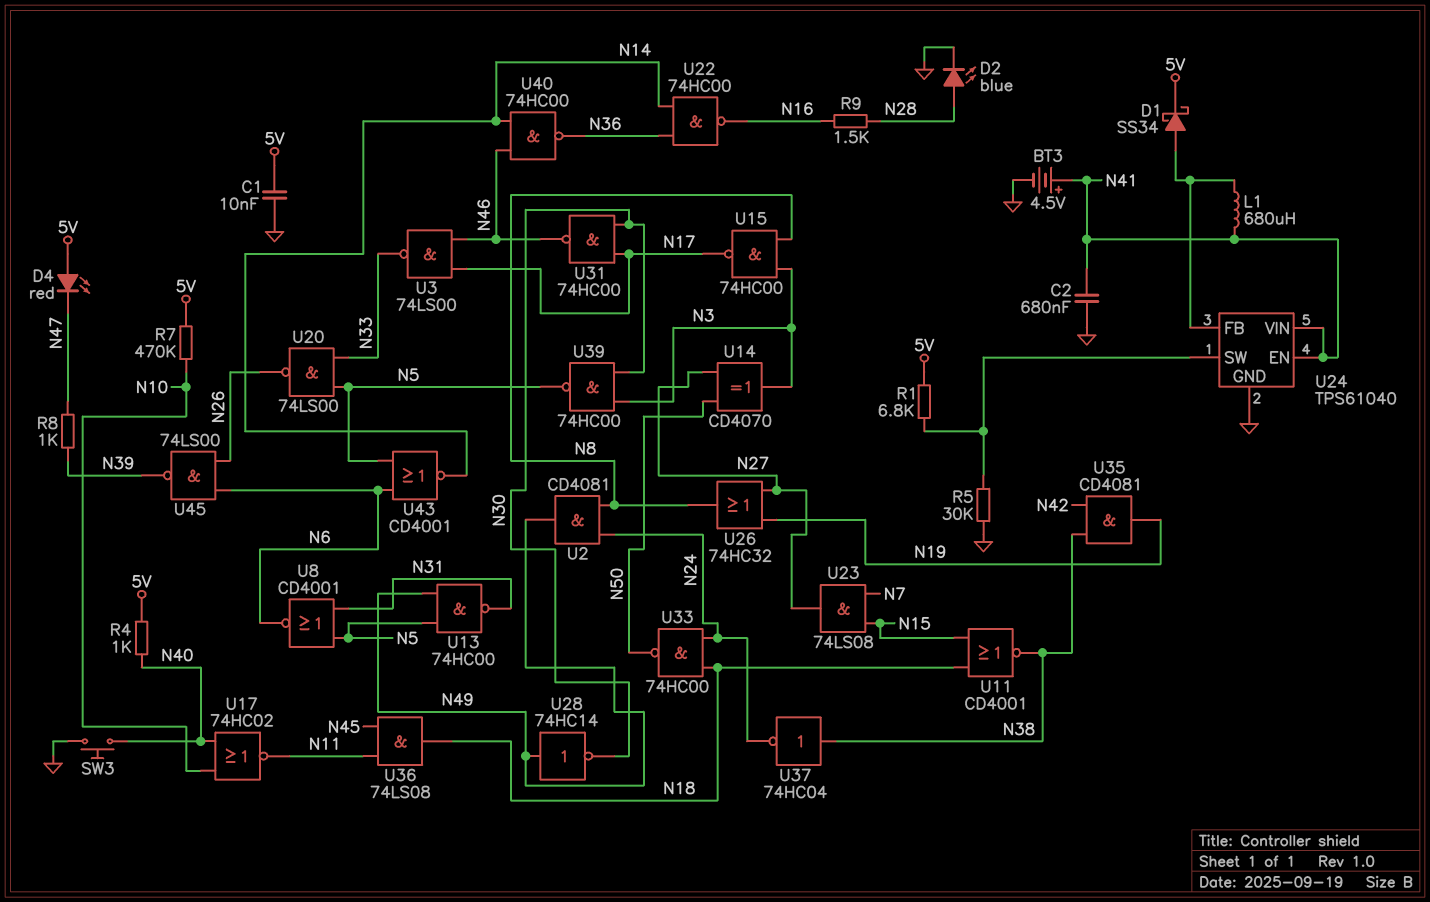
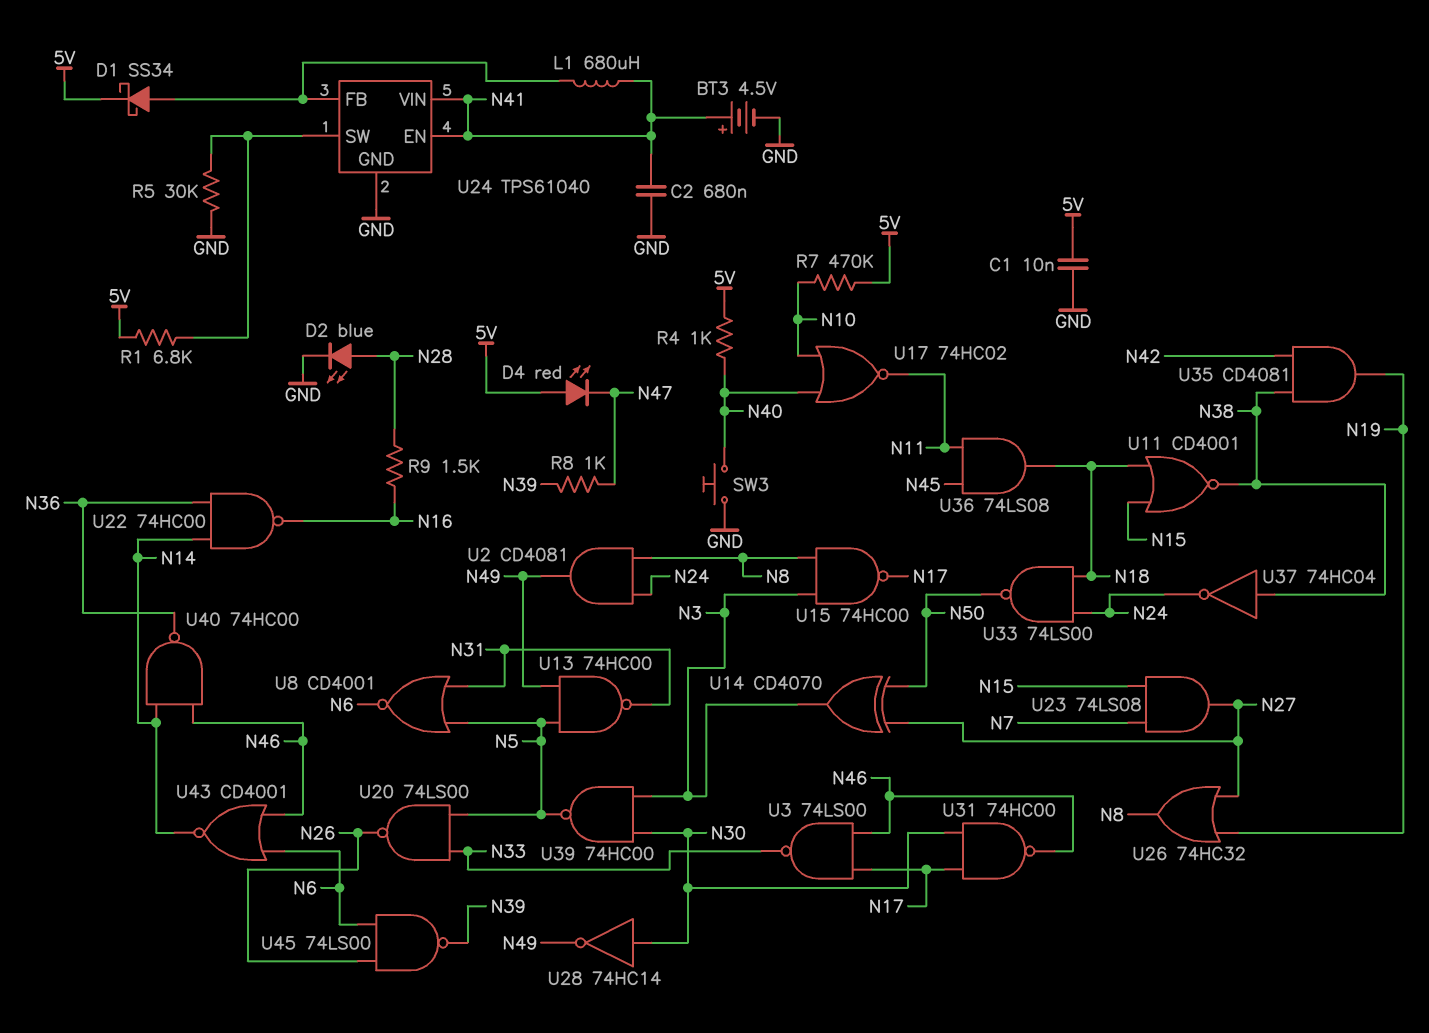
U28: NOT 74HC14 (in N49, out N30) -> NOT 74HC14 (in N30, out N49)
U33: NAND 74HC00 (in N18, in N24, out N50) -> NAND 74LS00 (in N18, in N24, out N50)
U43: NOR CD4001 (in N5, in N6, out N14) -> NOR CD4001 (in N6, in N46, out N14)

